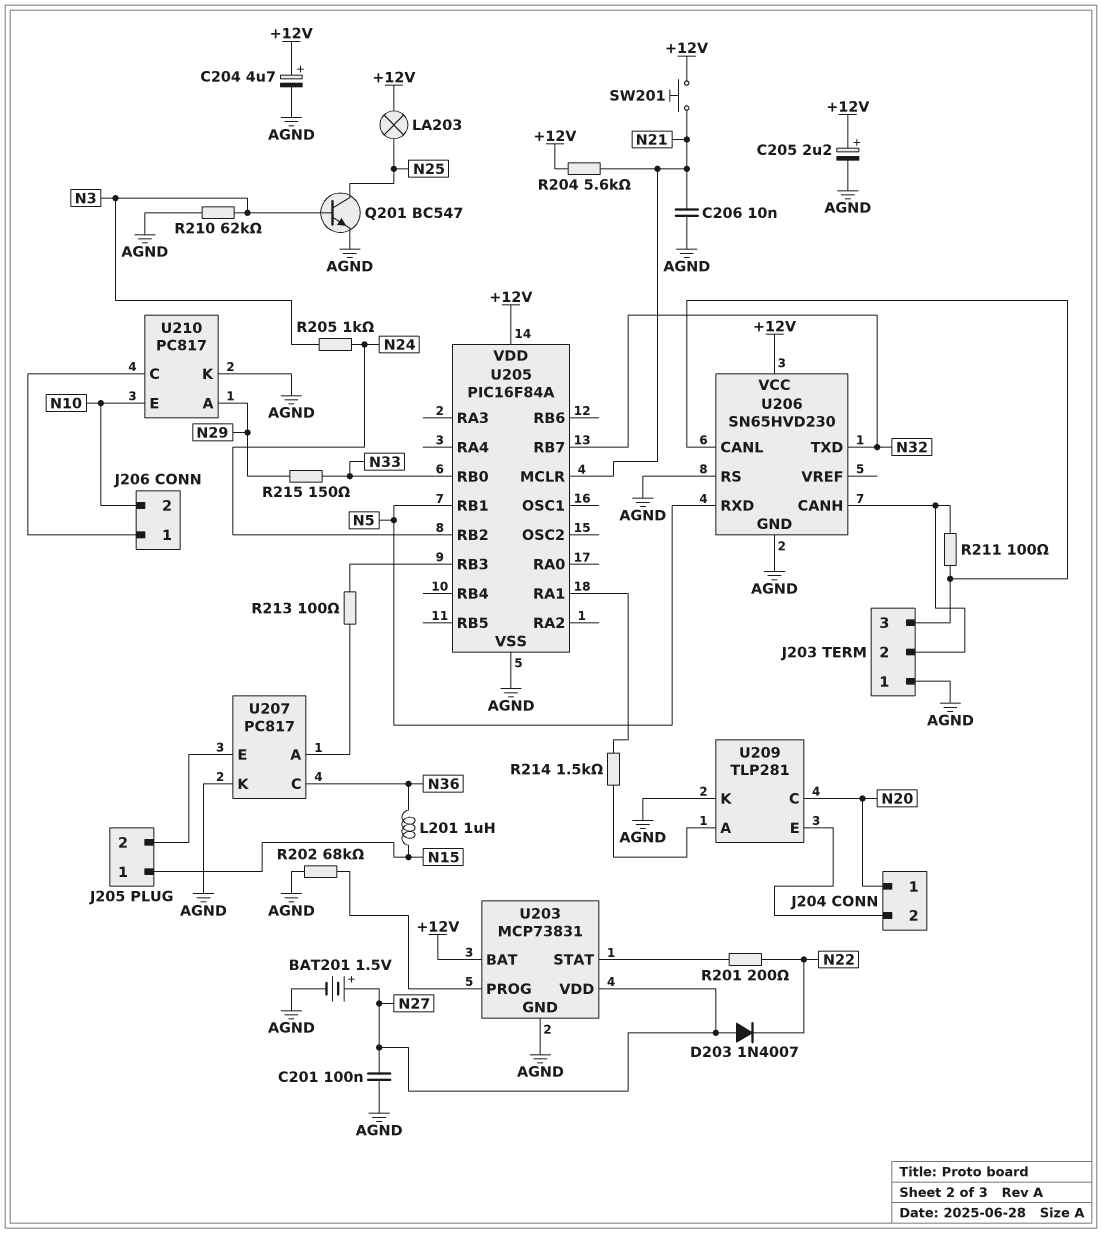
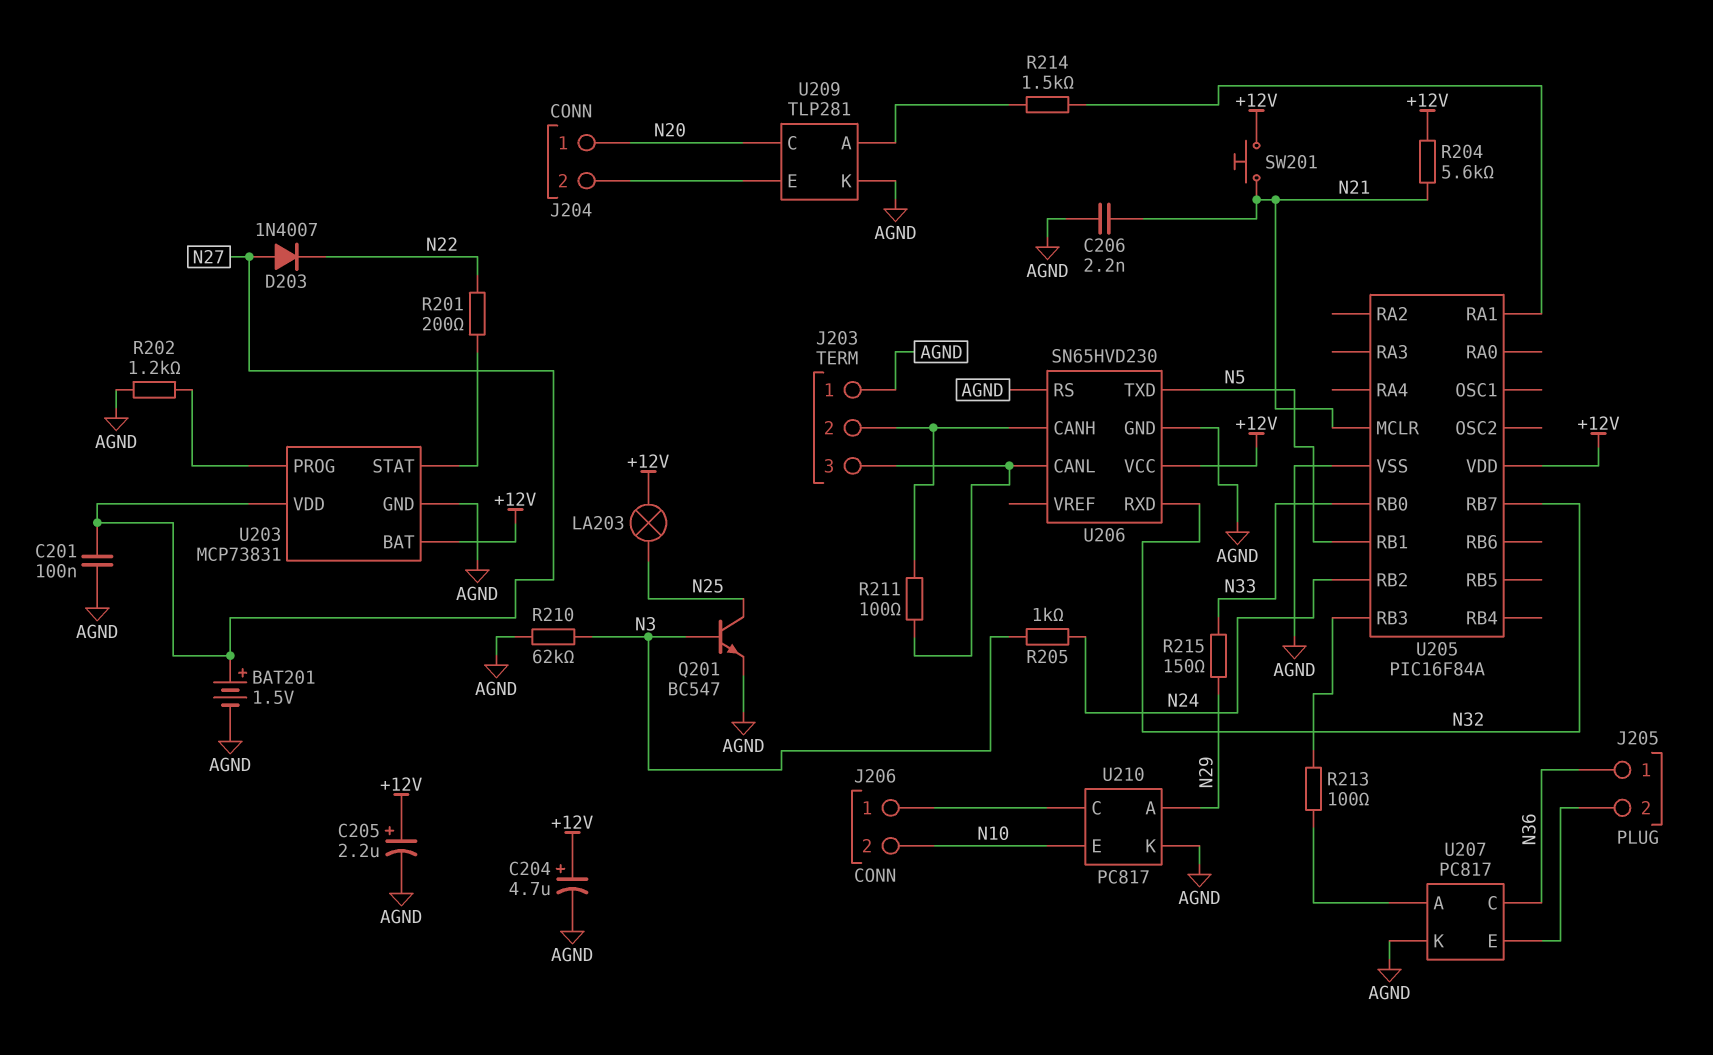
C206: 10nF (AGND, N21) -> 2.2nF (AGND, N21)
J205 pin 1: N15 -> N36
L201: 1uH (N15, N36) -> none
R202: 68k (AGND, U203/PROG) -> 1.2k (AGND, U203/PROG)
U206 pin RXD: N5 -> N32
U206 pin TXD: N32 -> N5

